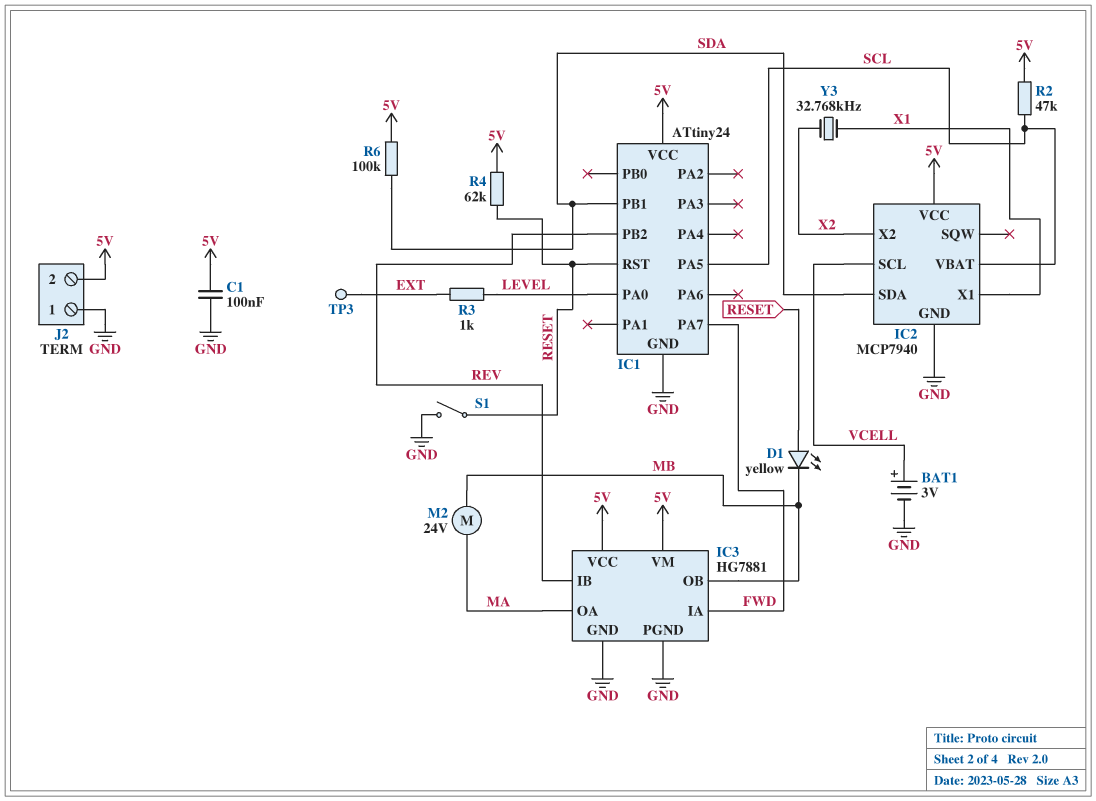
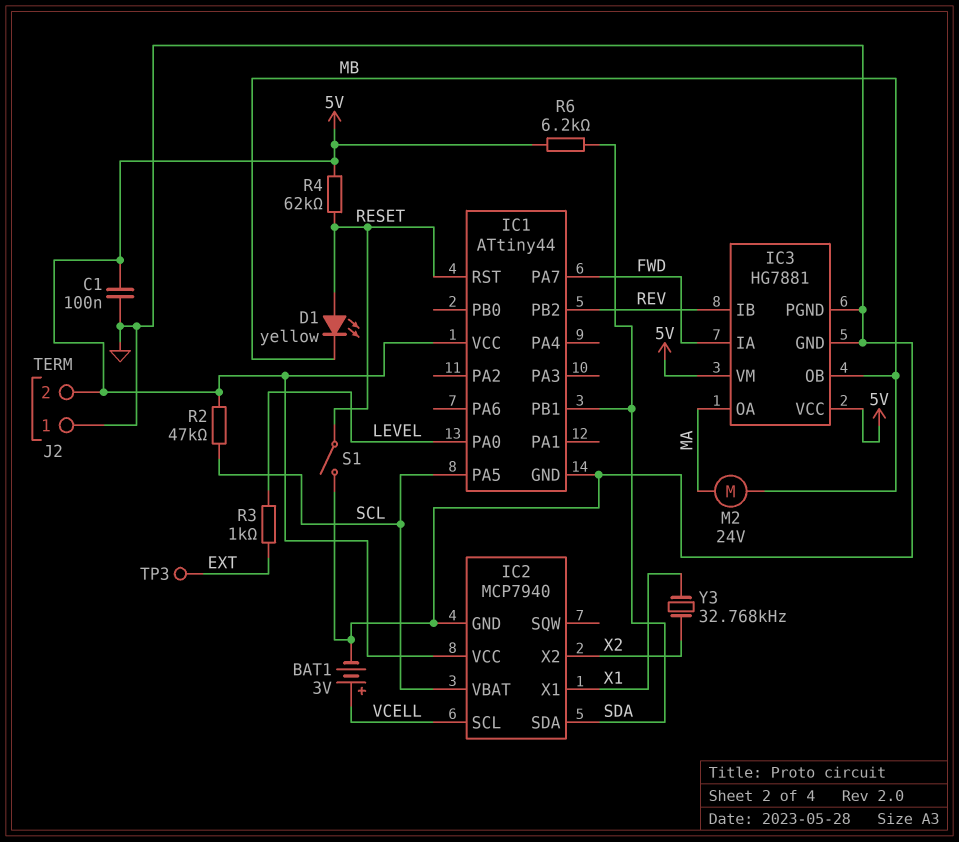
IC1: ATtiny24 -> ATtiny44
R6: 100k (5V, SDA) -> 6.2k (5V, SDA)

